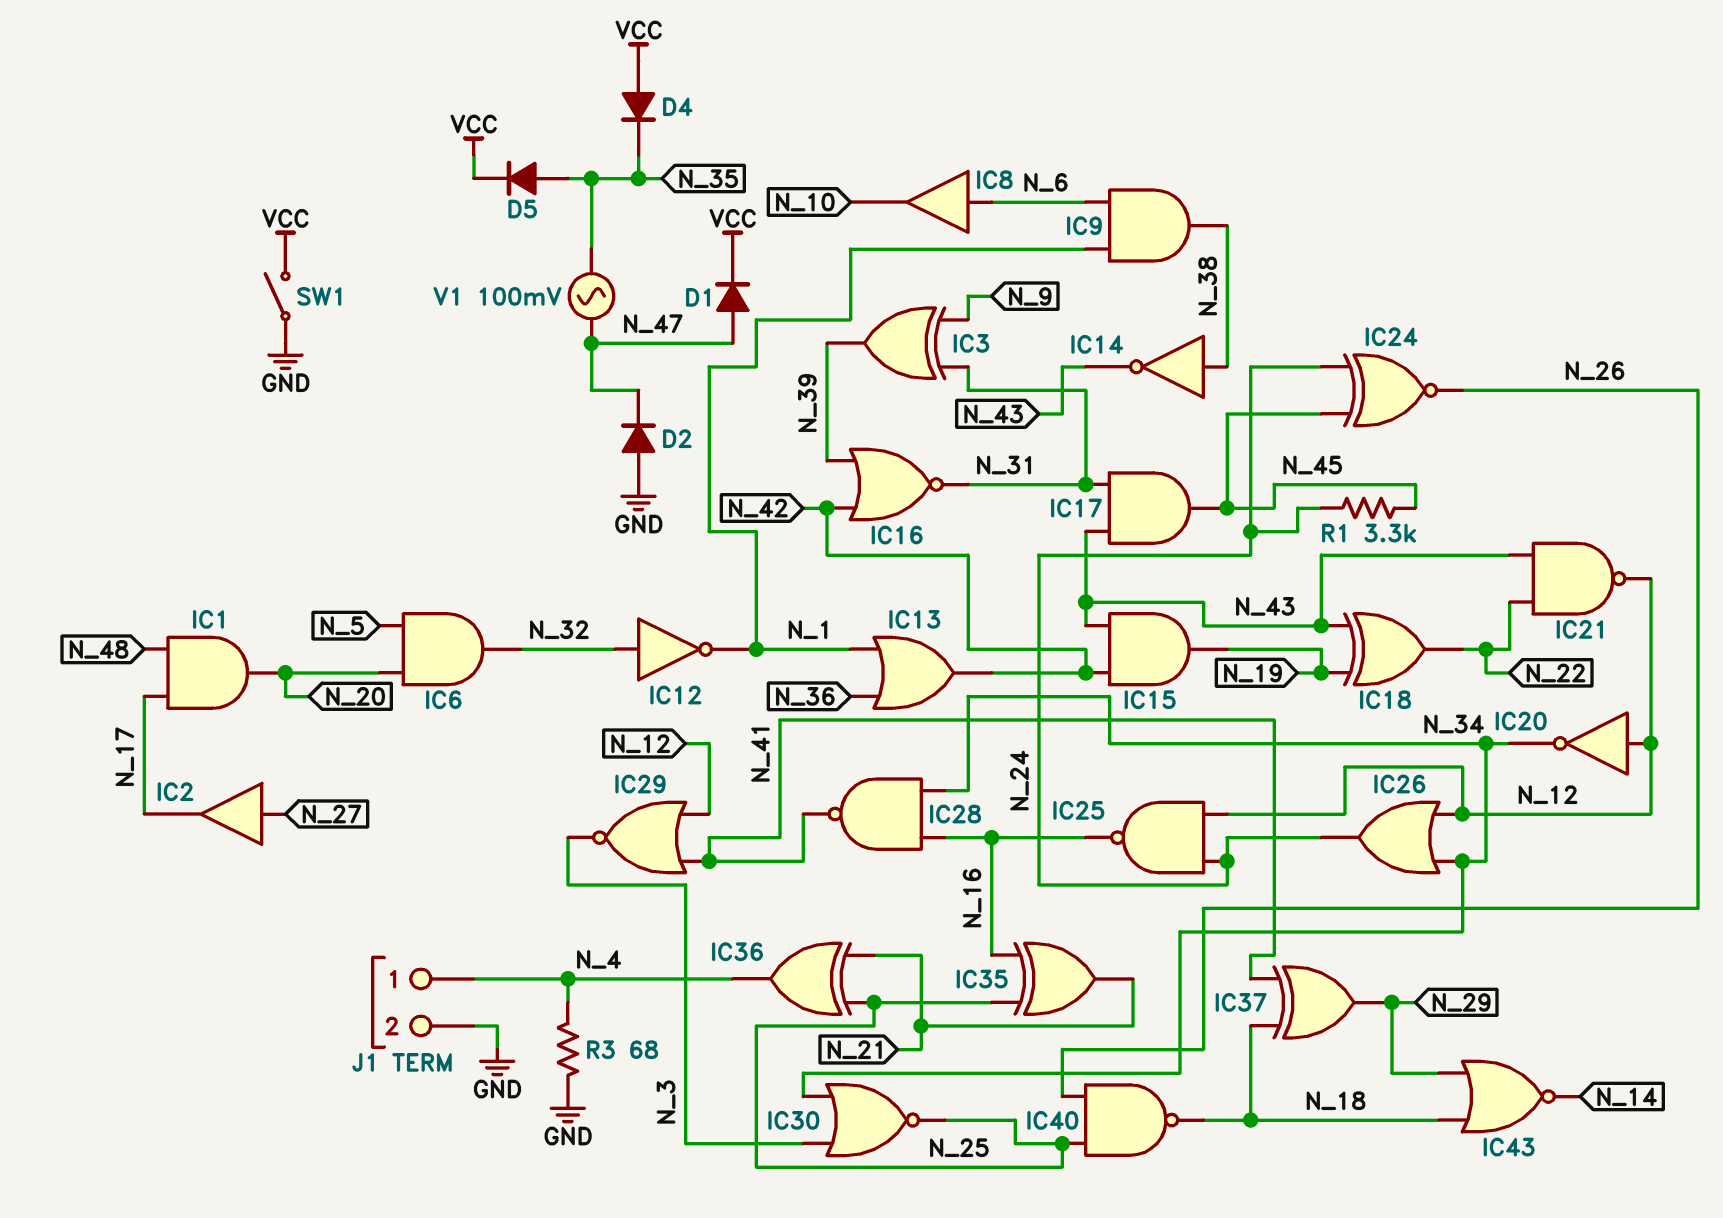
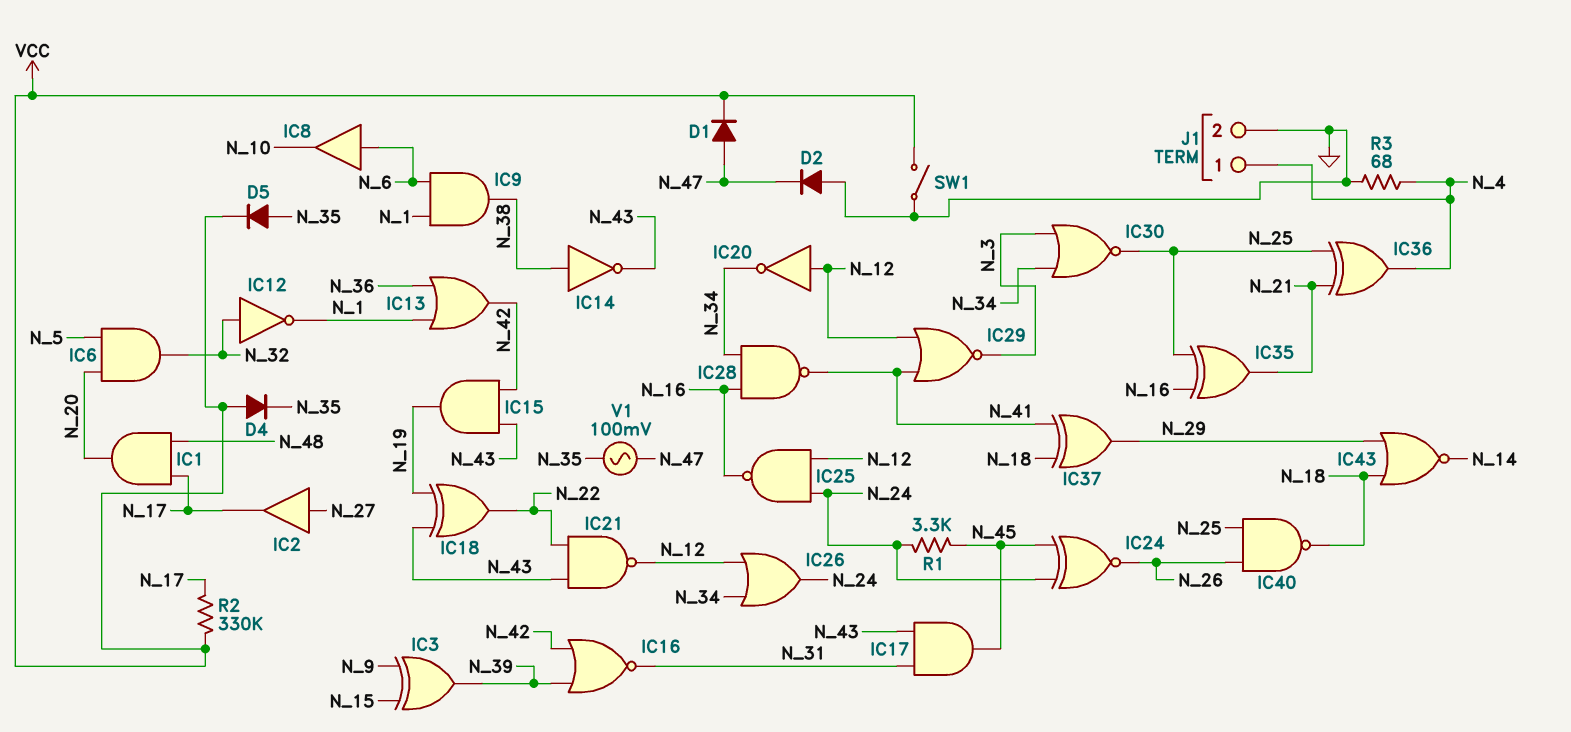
IC3: XOR (in N_9, in N_31, out N_39) -> XOR (in N_9, in N_15, out N_39)
R2: none -> 330k (N_17, VCC)

